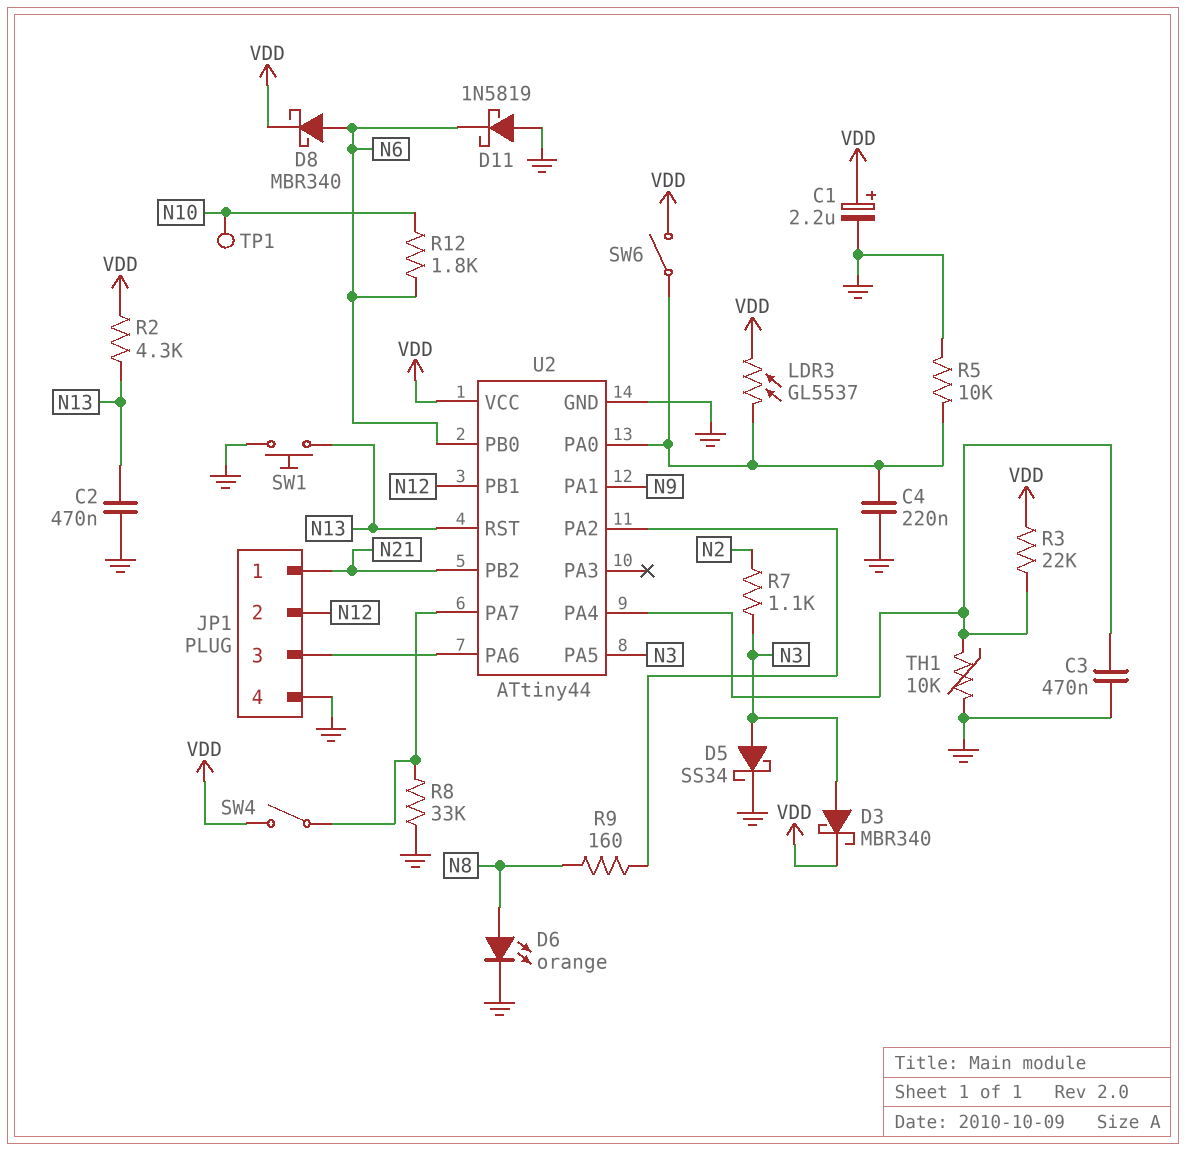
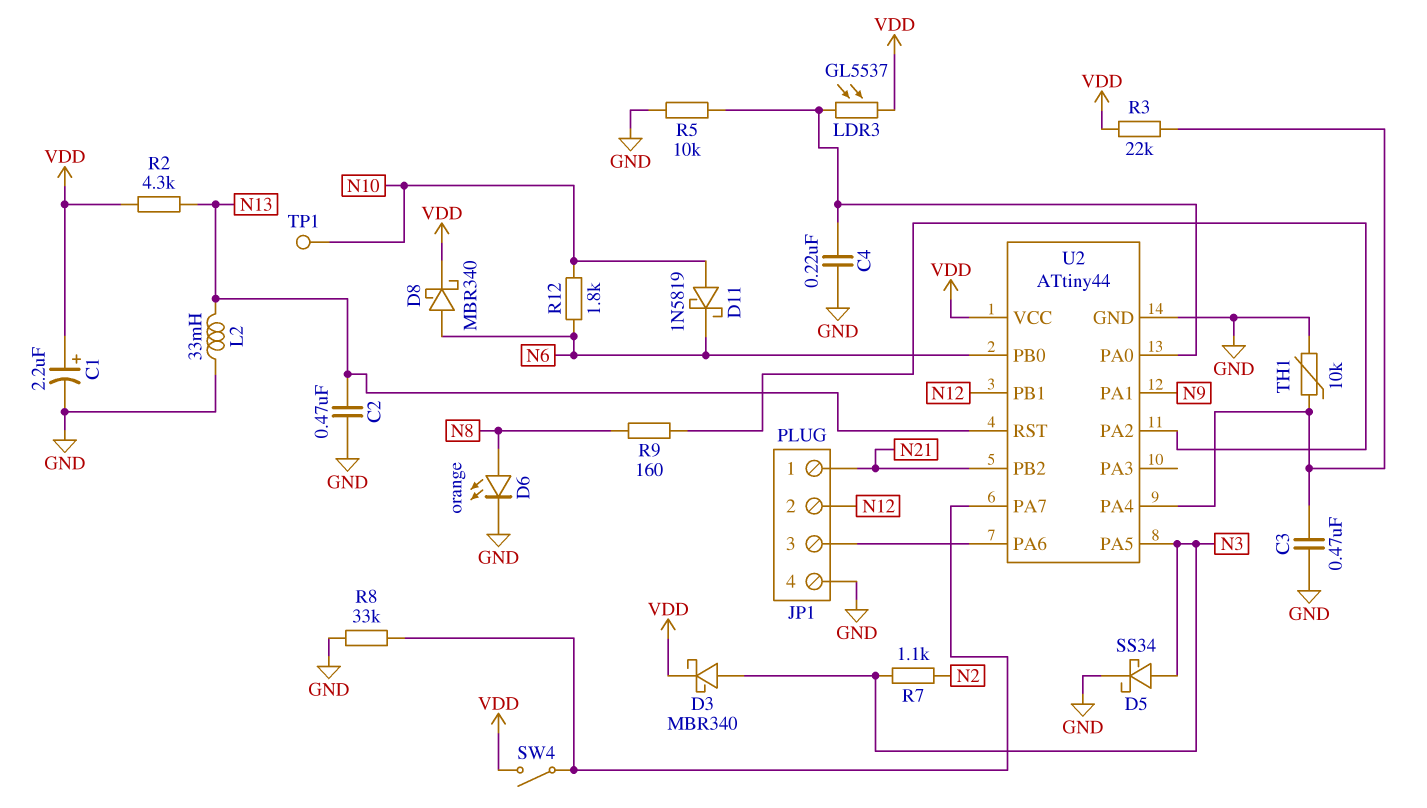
D11: schottky 1N5819 (A GND, K N6) -> schottky 1N5819 (A N10, K N6)
L2: none -> 33mH (GND, N13)
SW1: button (GND, N13) -> none
SW6: switch (U2/PA0, VDD) -> none

